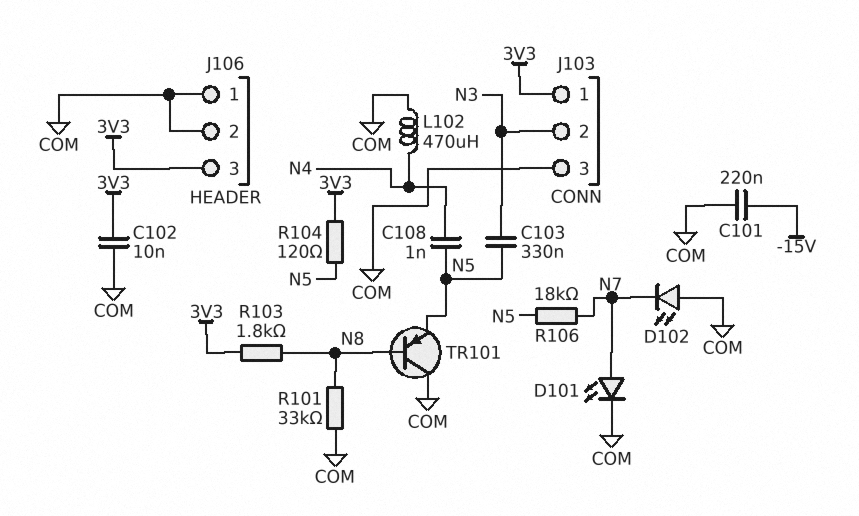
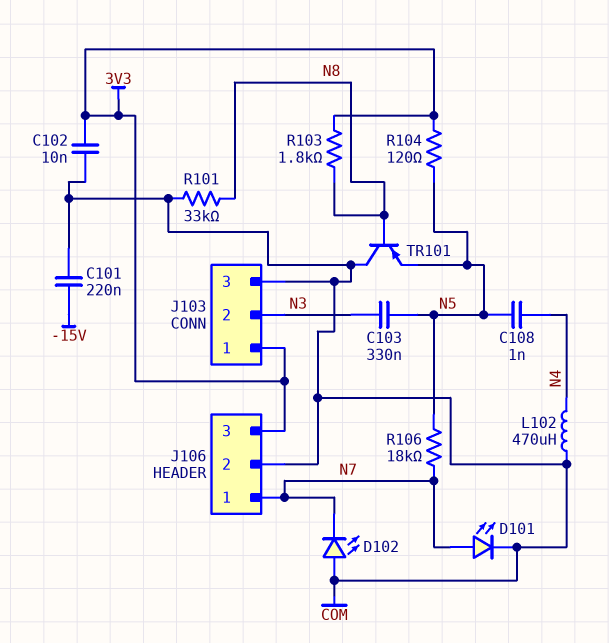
J106 pin 1: COM -> N7

